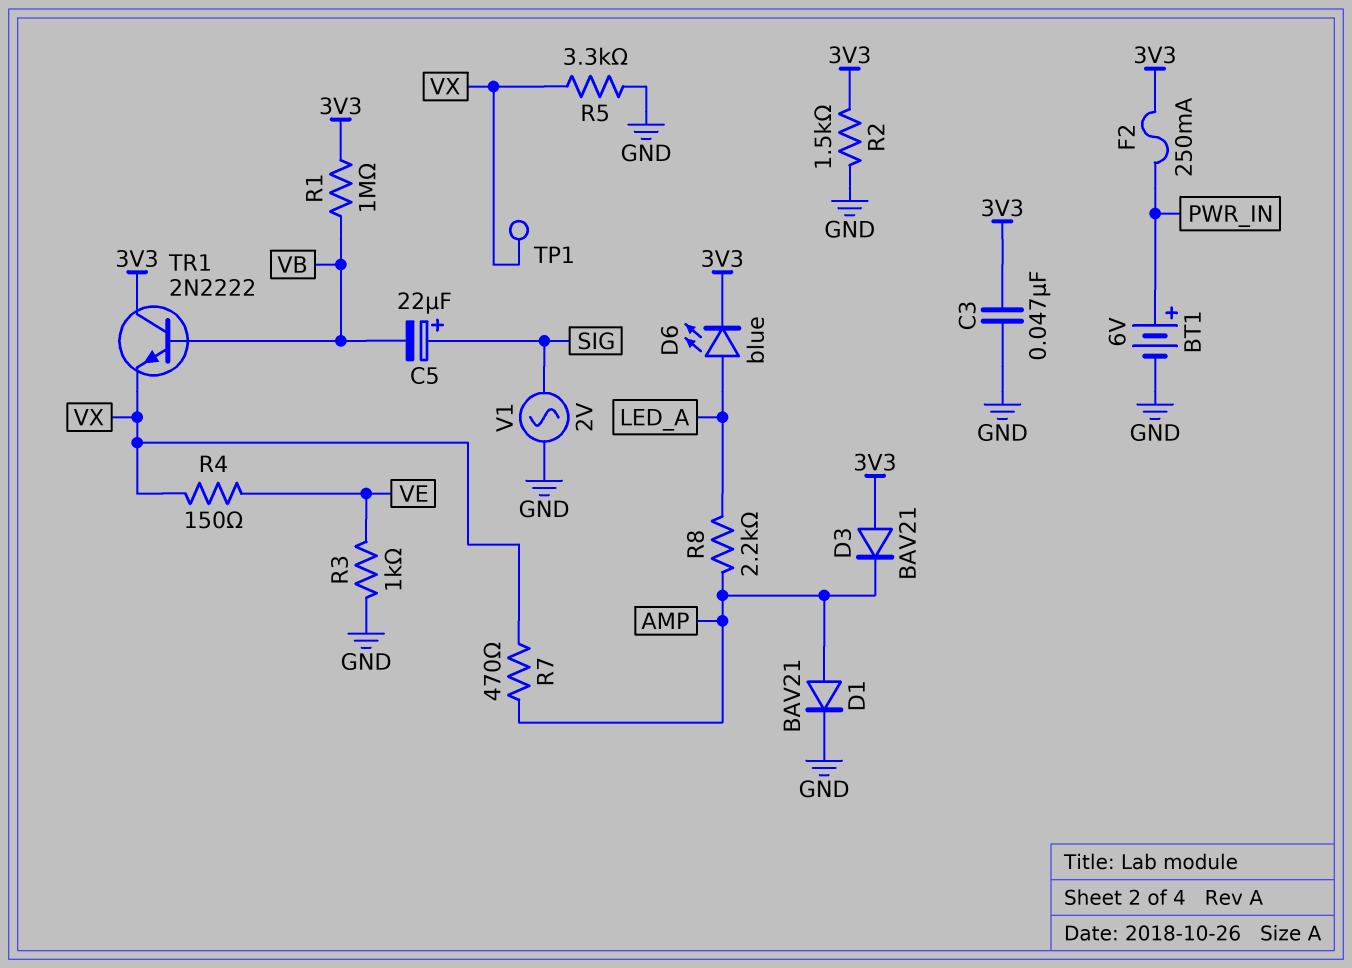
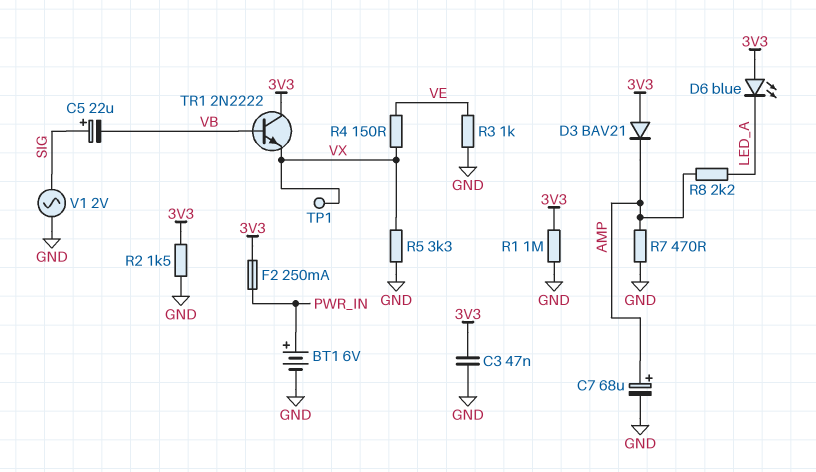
C7: none -> 68uF (plus AMP, minus GND)
D1: diode BAV21 (A AMP, K GND) -> none
D6: LED blue (A LED_A, K 3V3) -> LED blue (A 3V3, K LED_A)
R1: 1M (3V3, VB) -> 1M (3V3, GND)
R7: 470 (AMP, VX) -> 470 (AMP, GND)

